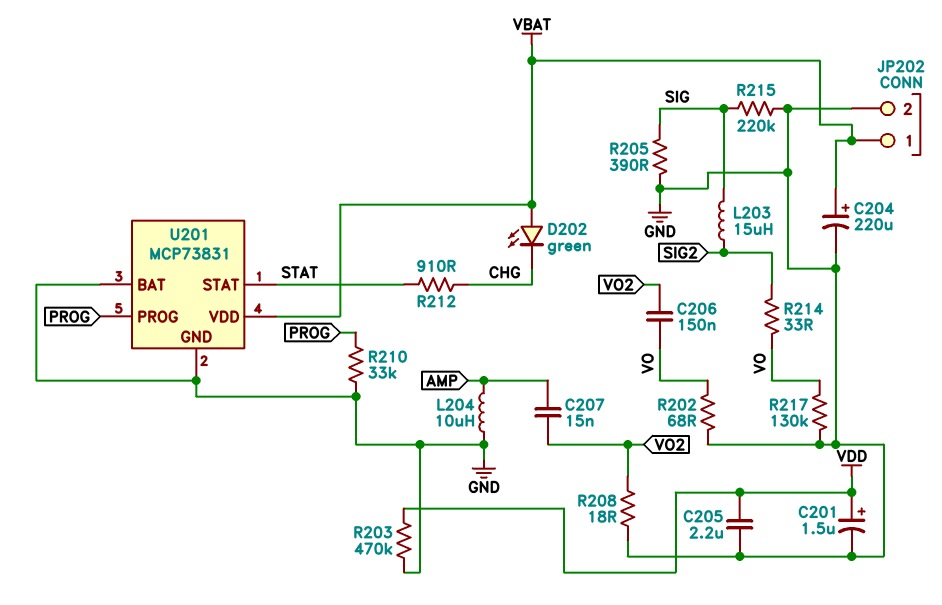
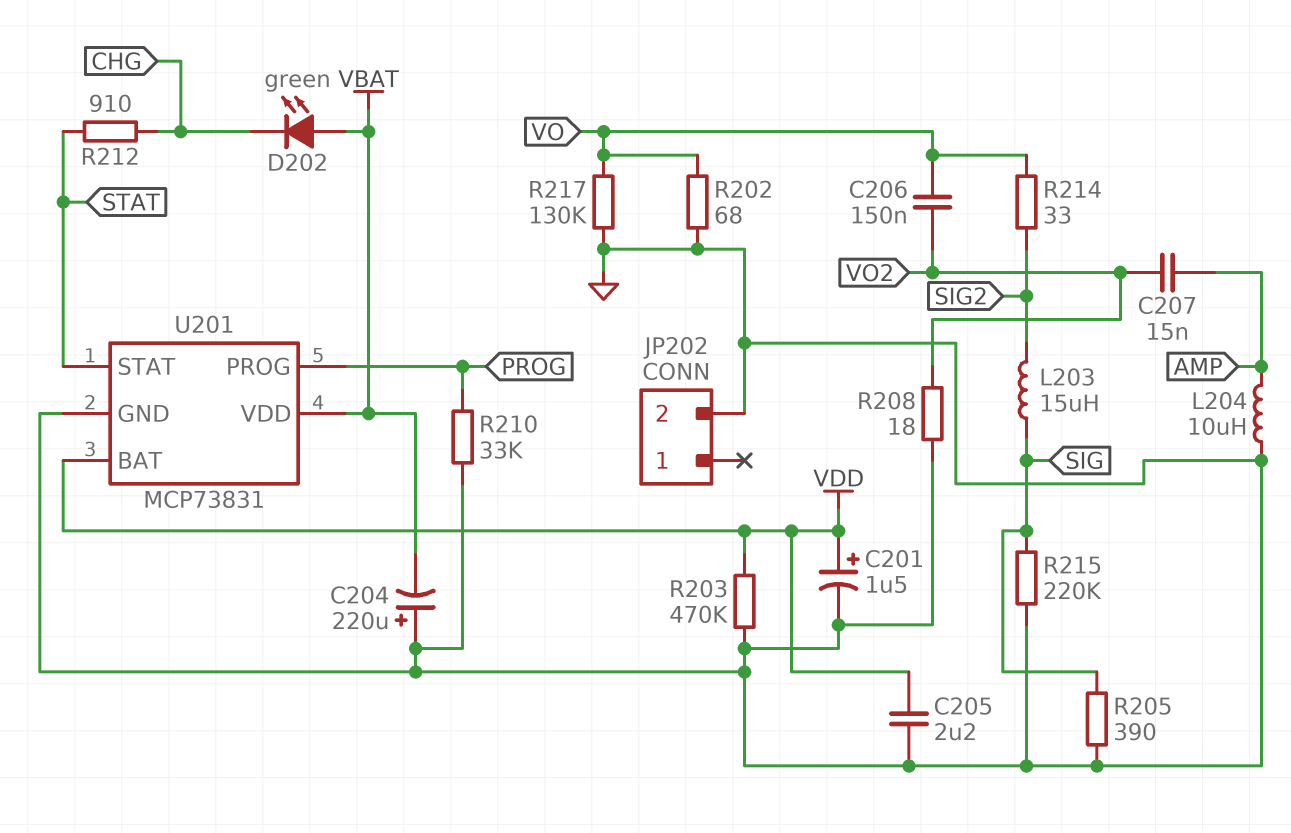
C204: 220uF (plus VBAT, minus GND) -> 220uF (plus GND, minus VBAT)
JP202 pin 1: VBAT -> none
U201 pin BAT: GND -> VDD

